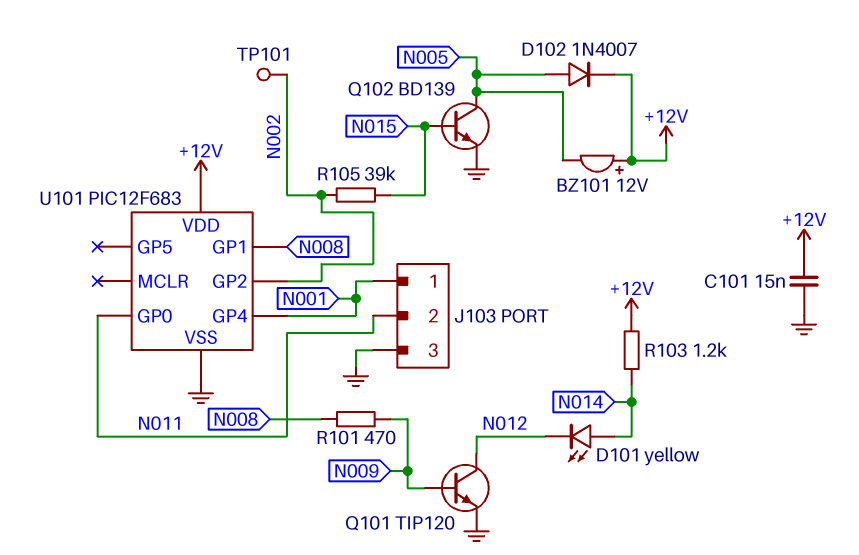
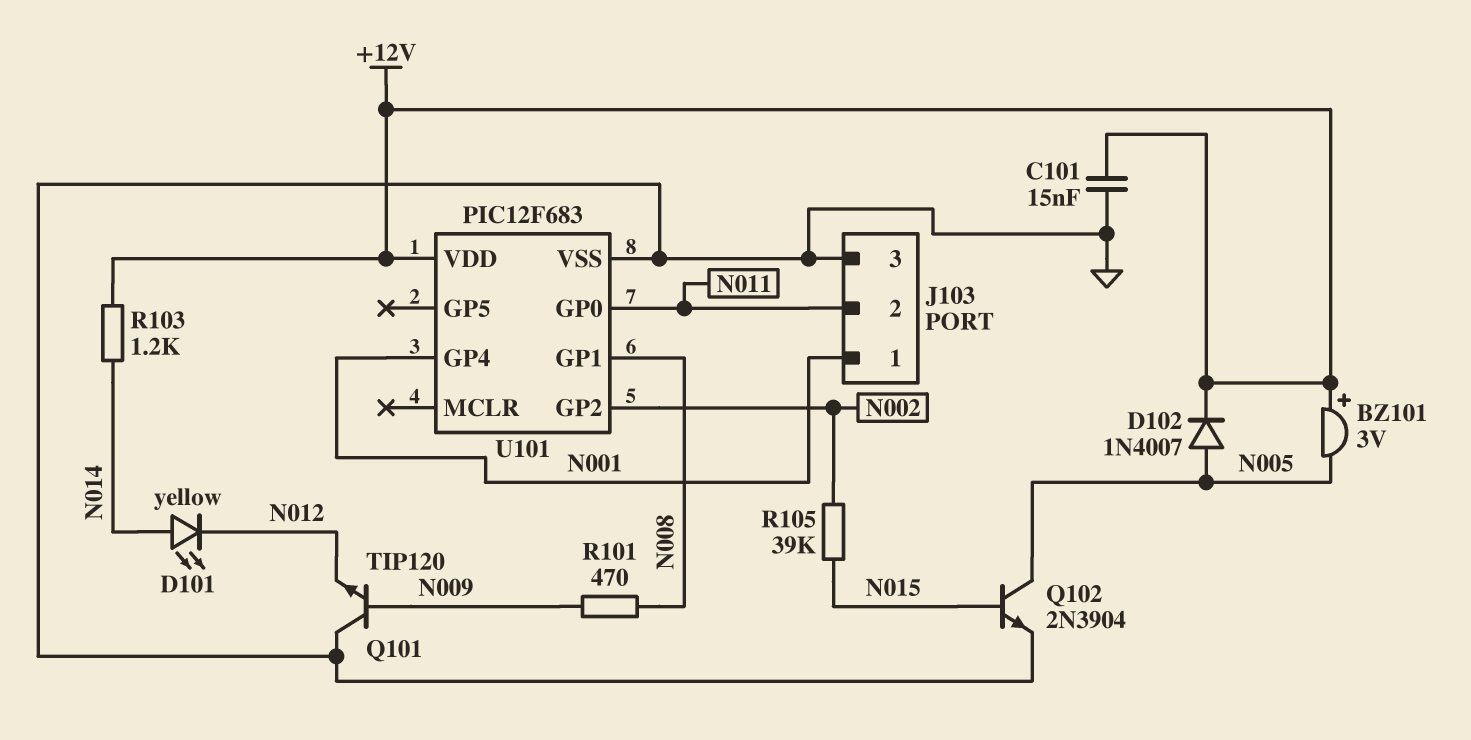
BZ101: buzzer 12V (plus +12V, minus N005) -> buzzer 3V (plus +12V, minus N005)
Q101: NPN TIP120 (B N009, C N012, E GND) -> NPN TIP120 (B N009, C GND, E N012)
Q102: NPN BD139 (B N015, C N005, E GND) -> NPN 2N3904 (B N015, C N005, E GND)
TP101: test point (N002) -> none

